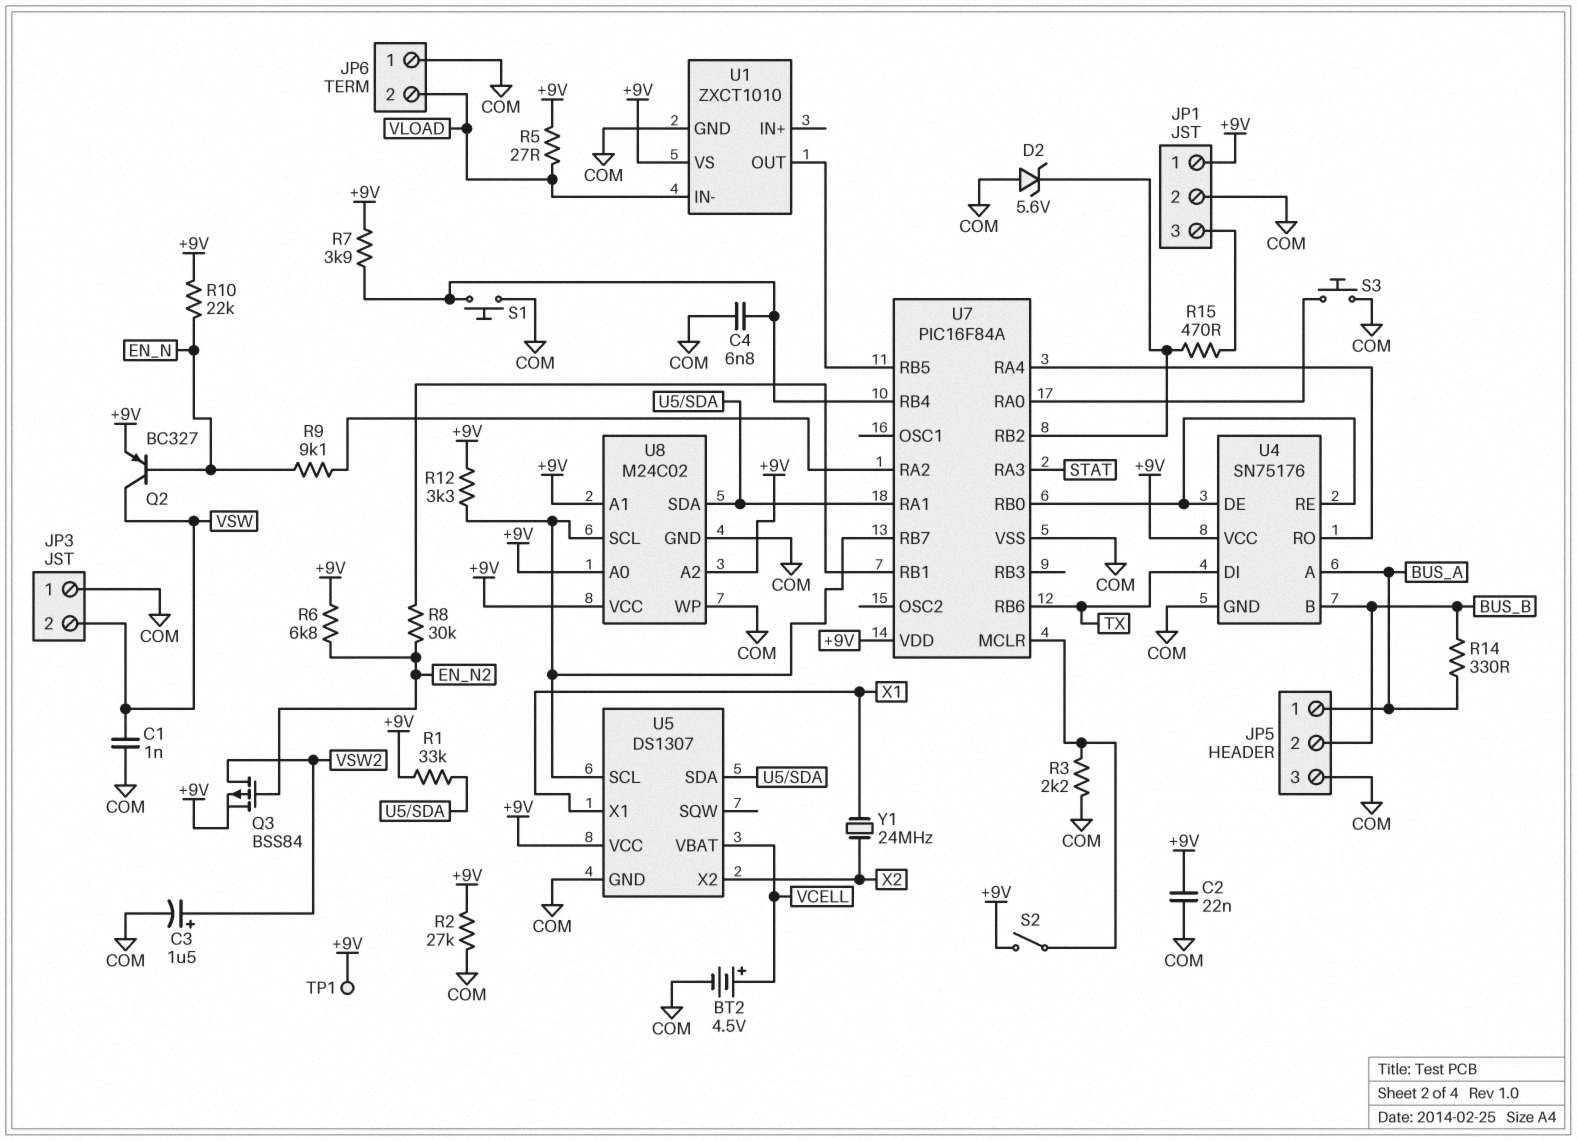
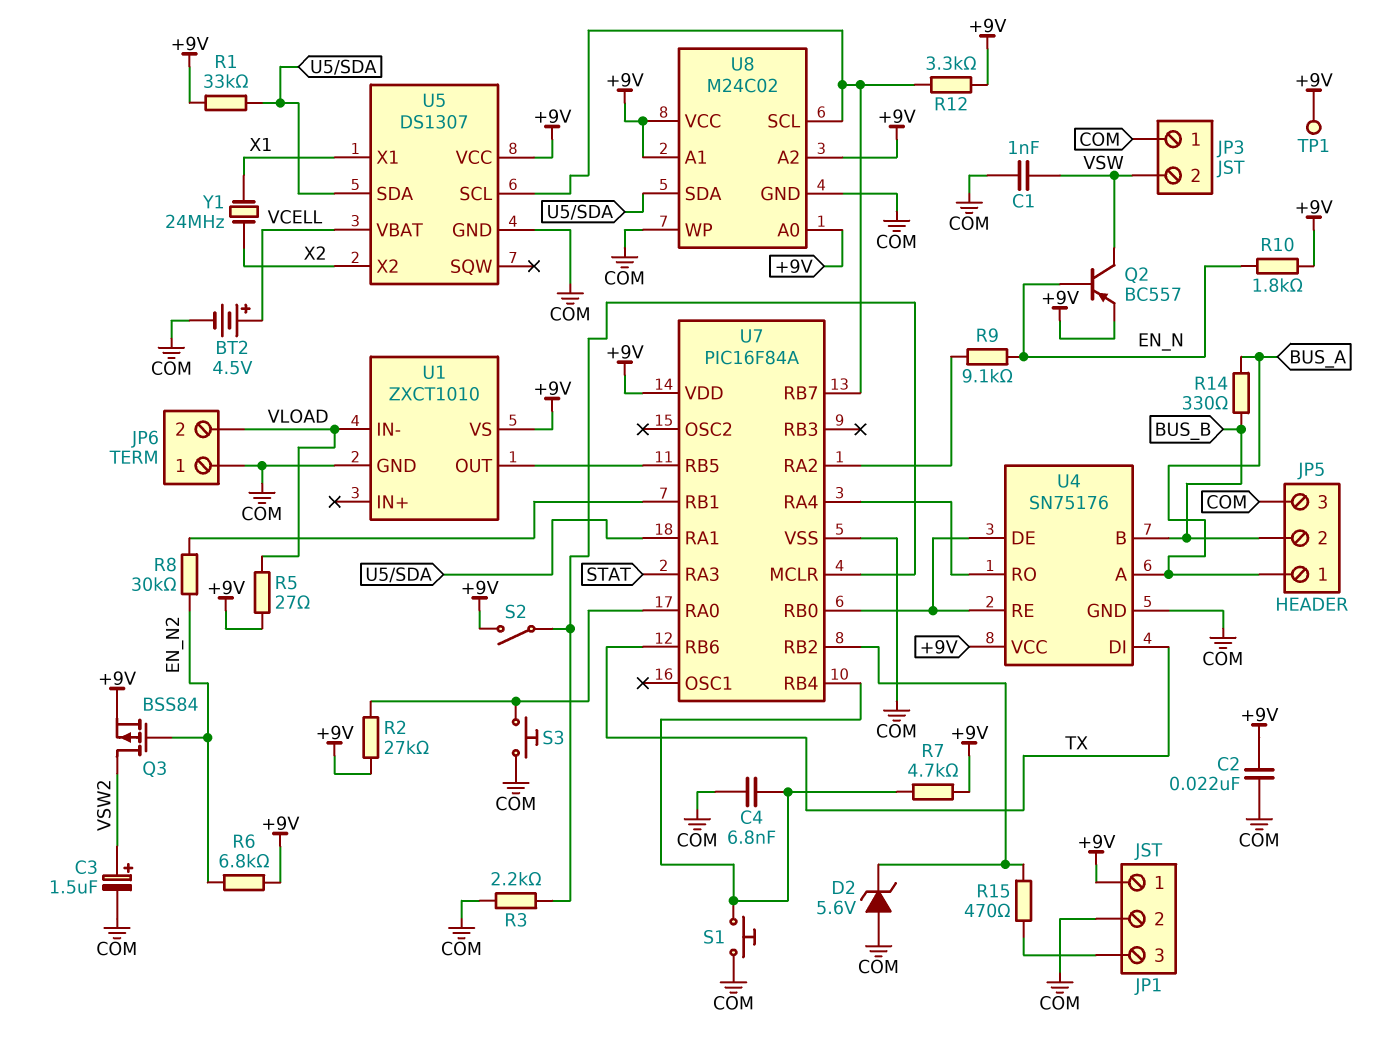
Q2: PNP BC327 (B EN_N, C VSW, E +9V) -> PNP BC557 (B EN_N, C VSW, E +9V)
R2: 27k (+9V, COM) -> 27k (+9V, U7/RA0)
R7: 3.9k (+9V, U7/RB4) -> 4.7k (+9V, U7/RB4)
R10: 22k (+9V, EN_N) -> 1.8k (+9V, EN_N)

